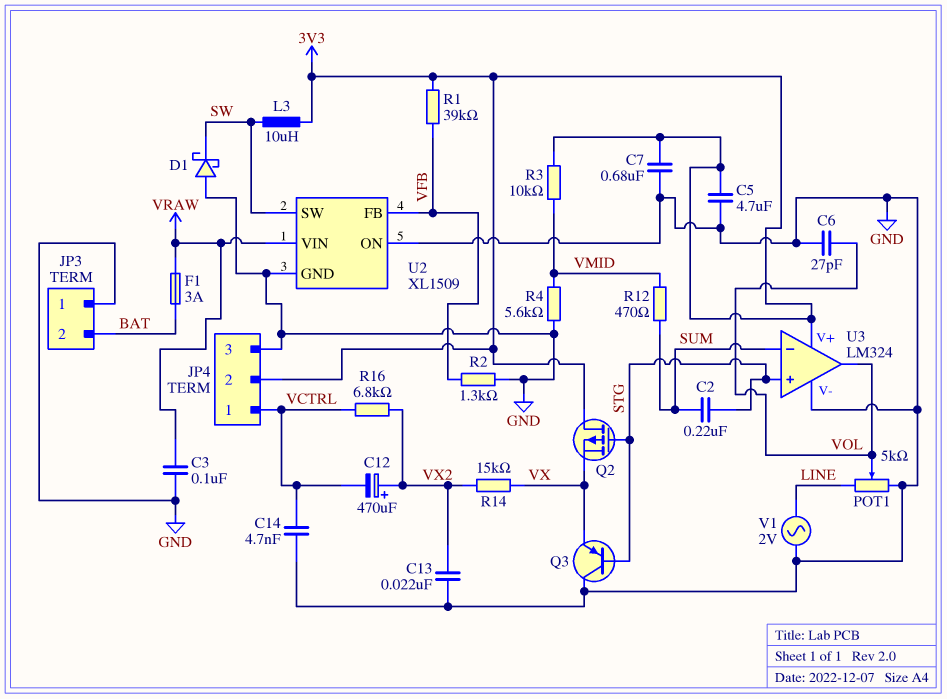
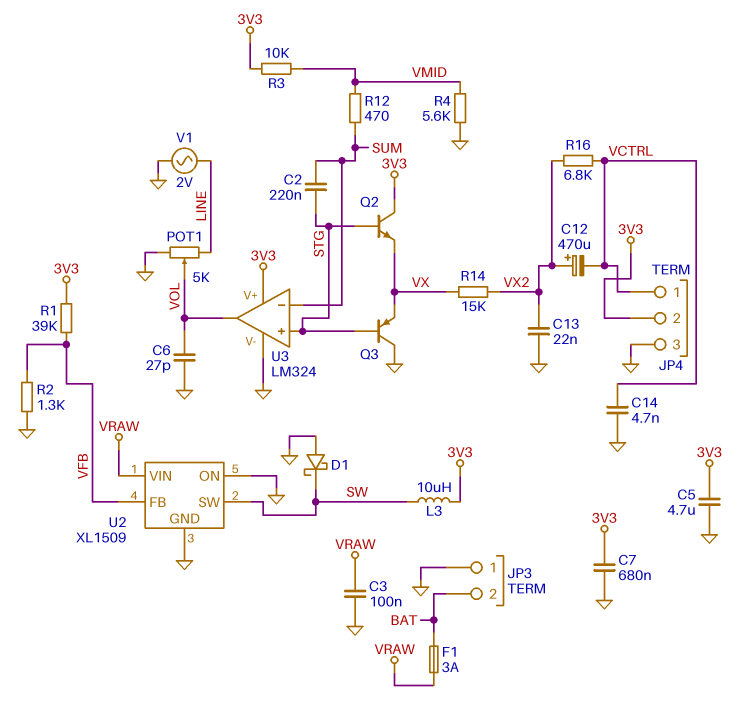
Q2: PMOS (G STG, D 3V3, S VX) -> NPN (B STG, C 3V3, E VX)

